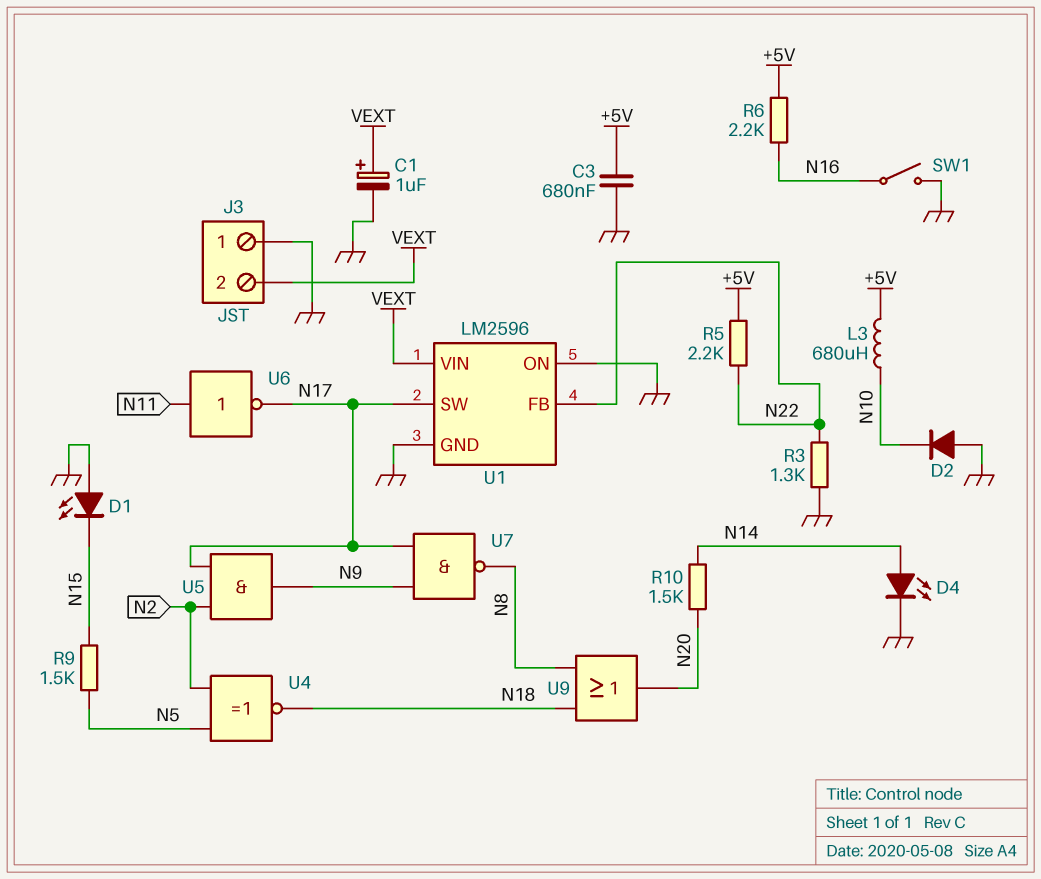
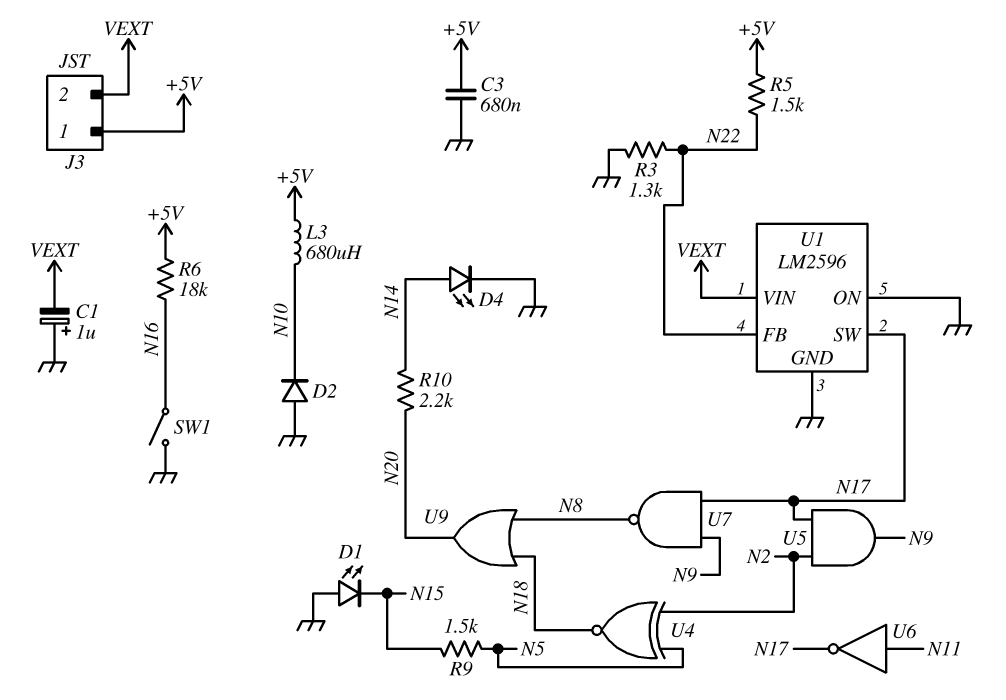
C1: 1uF (plus VEXT, minus GND) -> 1uF (plus GND, minus VEXT)
J3 pin 1: GND -> +5V
R5: 2.2k (+5V, N22) -> 1.5k (+5V, N22)
R6: 2.2k (+5V, N16) -> 18k (+5V, N16)
R10: 1.5k (N14, N20) -> 2.2k (N14, N20)

